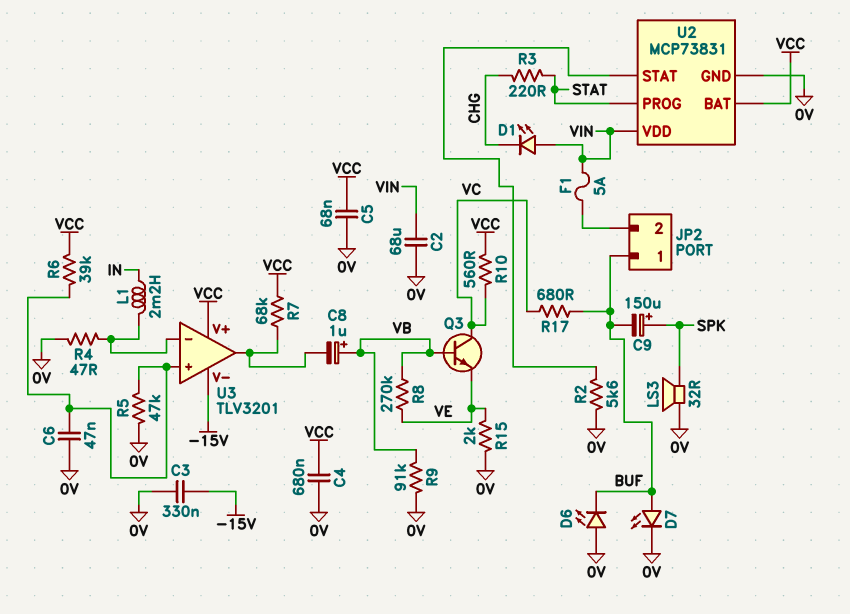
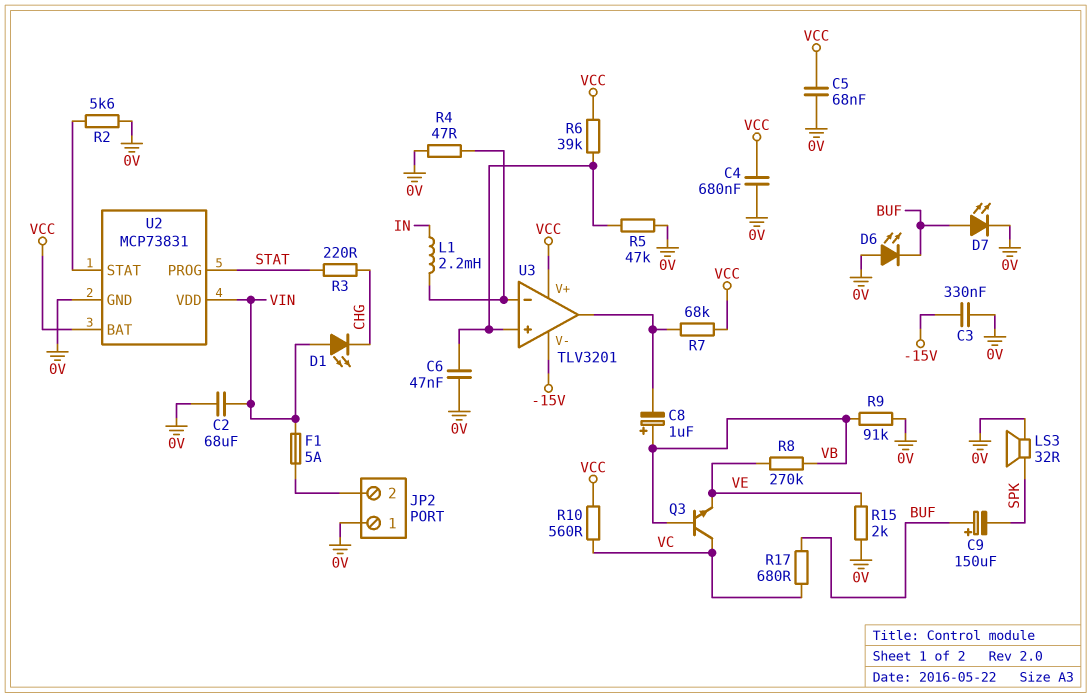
C9: 150uF (plus SPK, minus BUF) -> 150uF (plus BUF, minus SPK)
JP2 pin 1: BUF -> 0V

